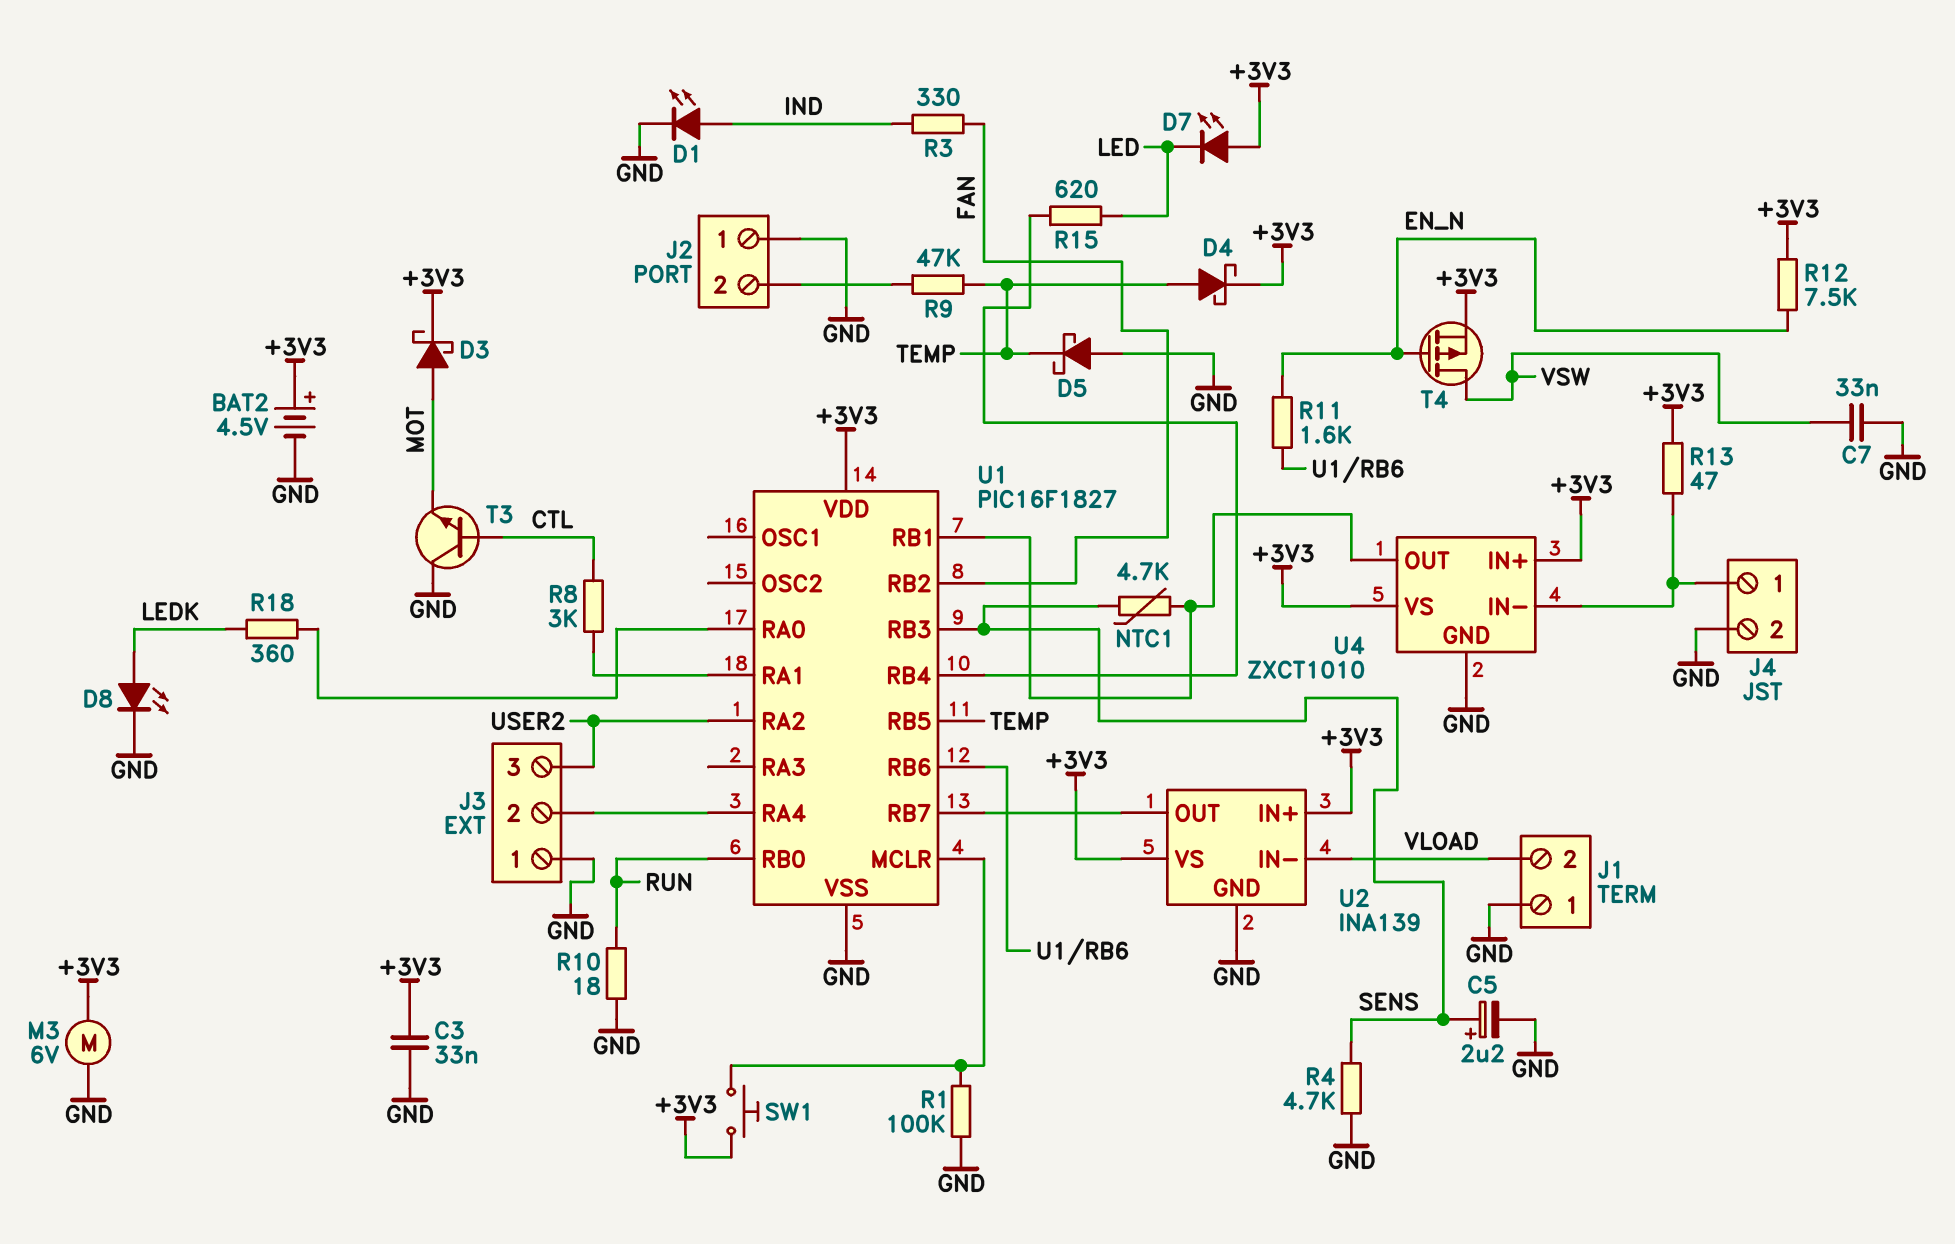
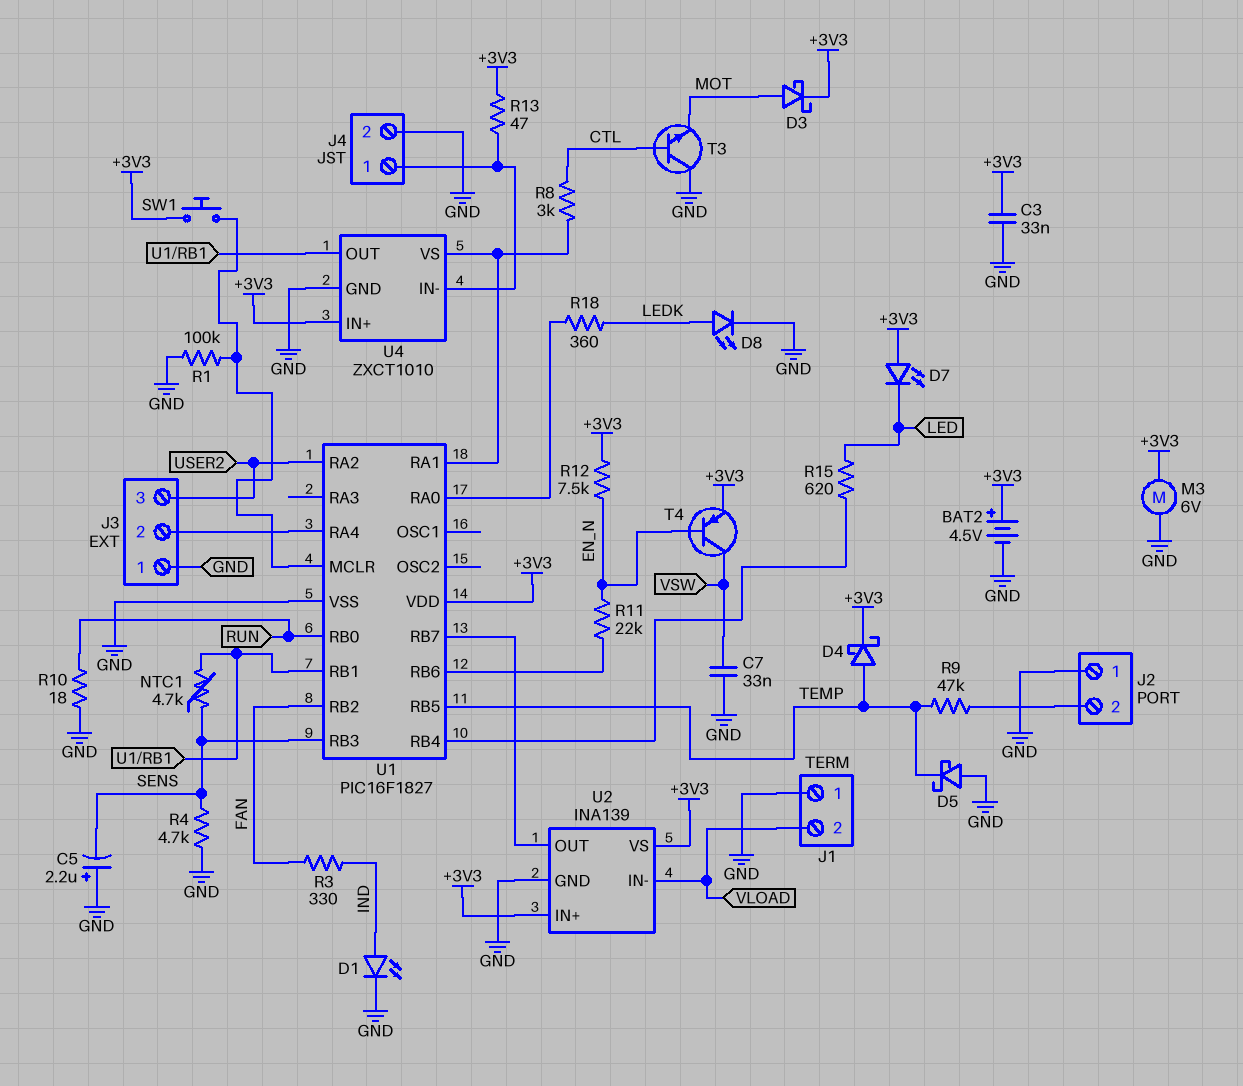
C5: 2.2uF (plus SENS, minus GND) -> 2.2uF (plus GND, minus SENS)
R11: 1.6k (EN_N, U1/RB6) -> 22k (EN_N, U1/RB6)
T4: PMOS (G EN_N, D VSW, S +3V3) -> PNP (B EN_N, C VSW, E +3V3)
U4 pin VS: +3V3 -> U1/RA1

